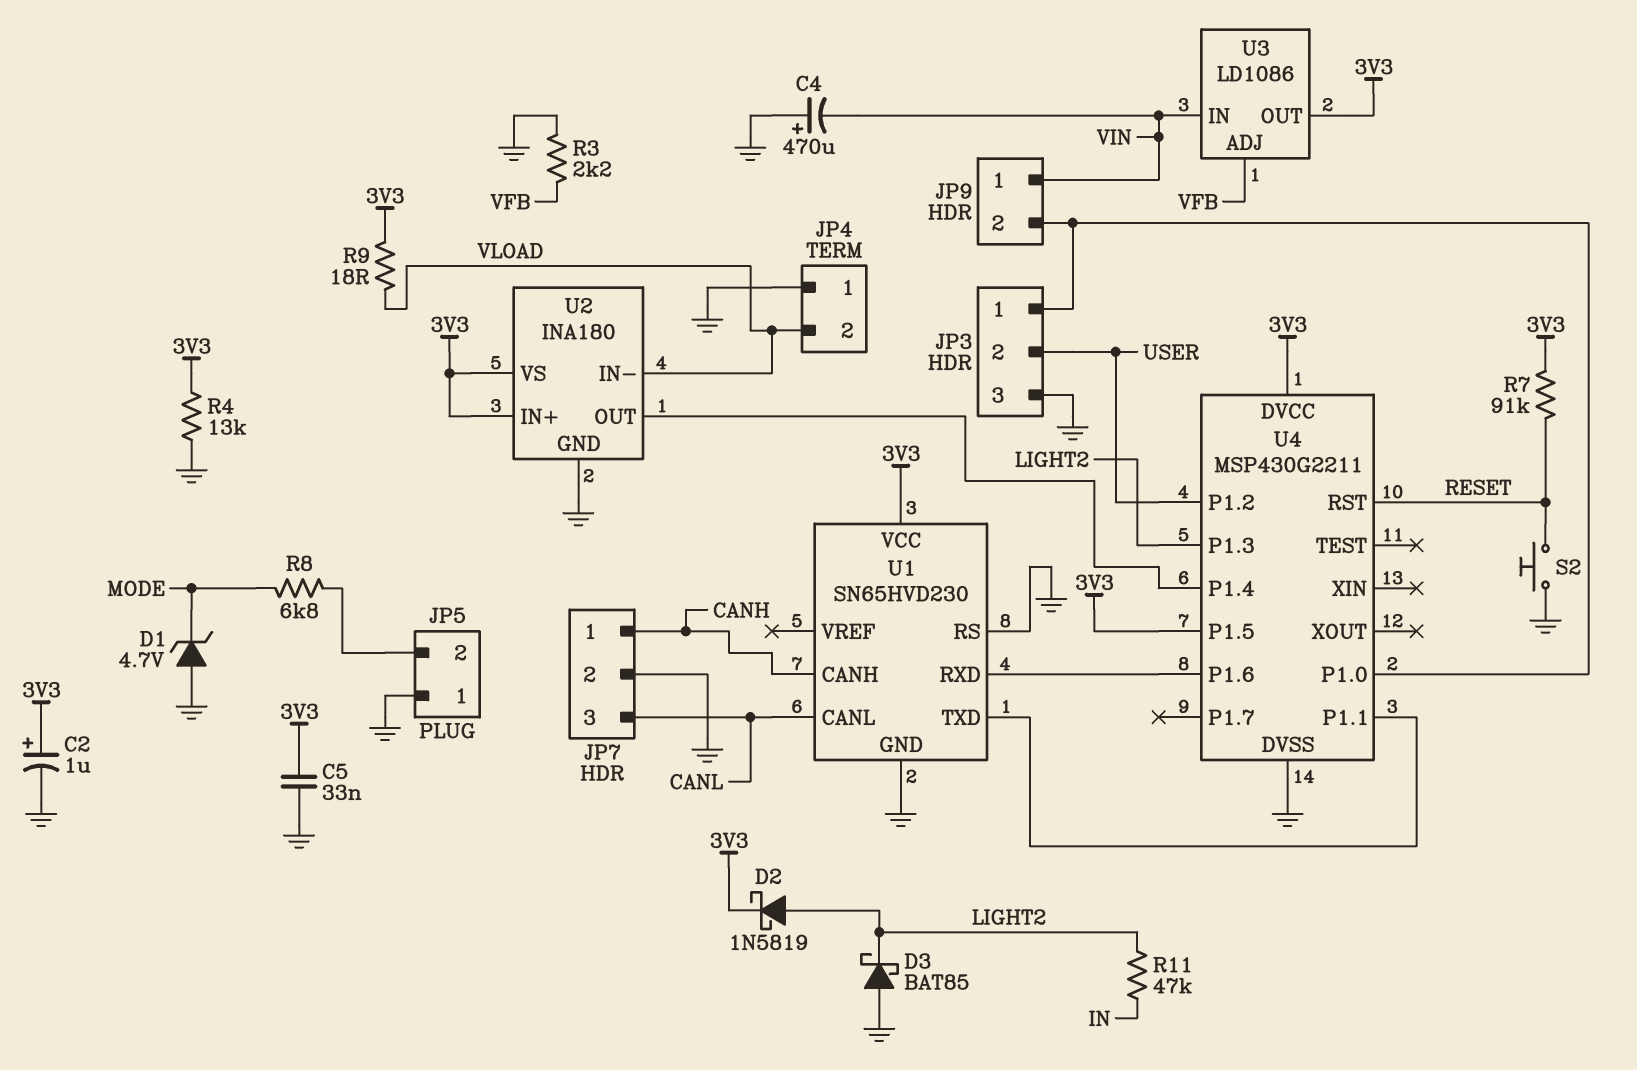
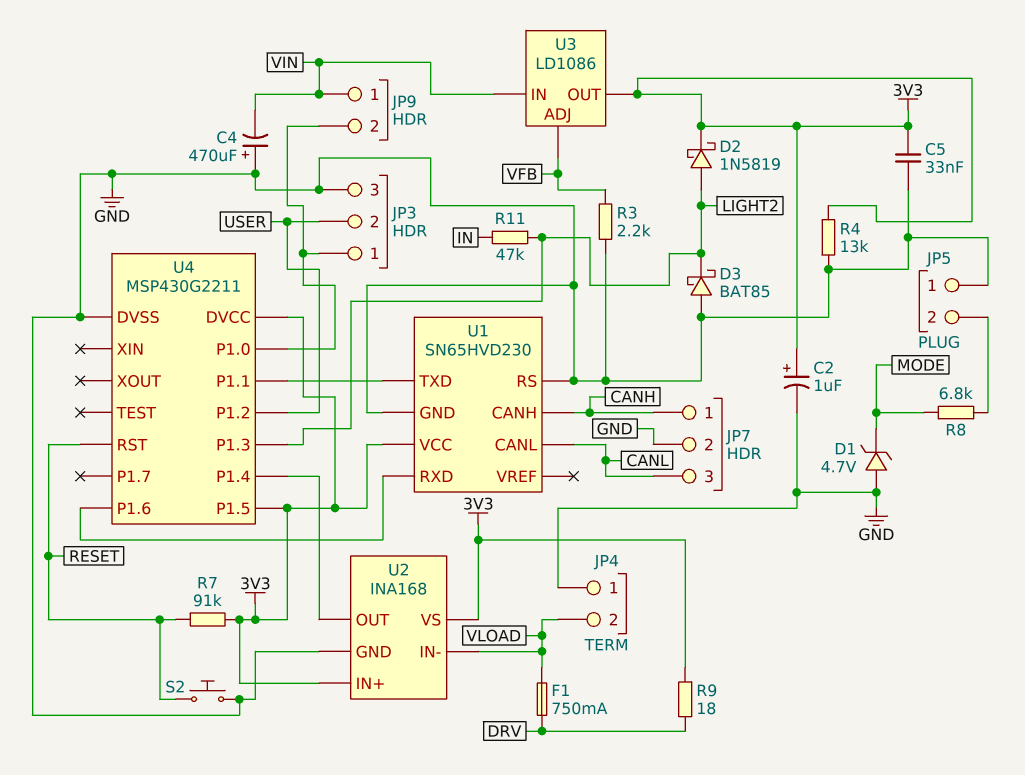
F1: none -> 750mA (DRV, VLOAD)
R9: 18 (3V3, VLOAD) -> 18 (3V3, DRV)
U2: INA180 -> INA168

